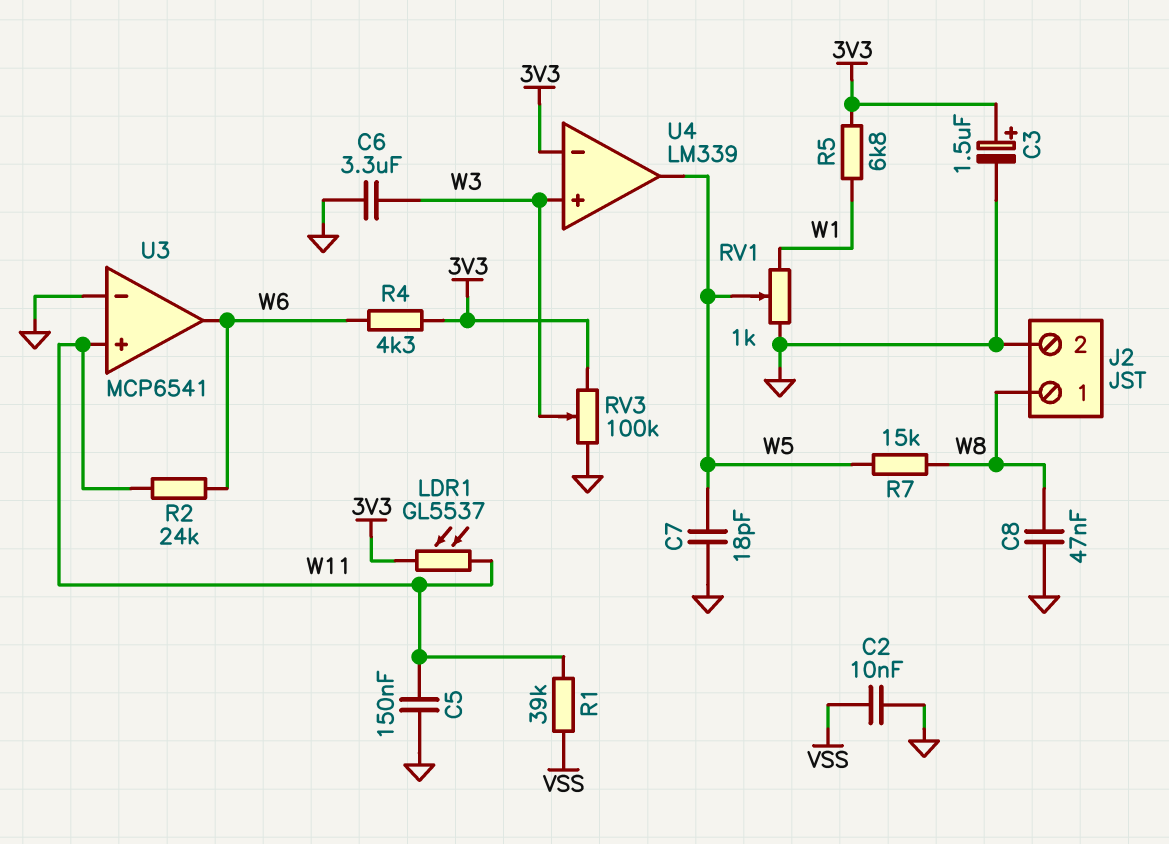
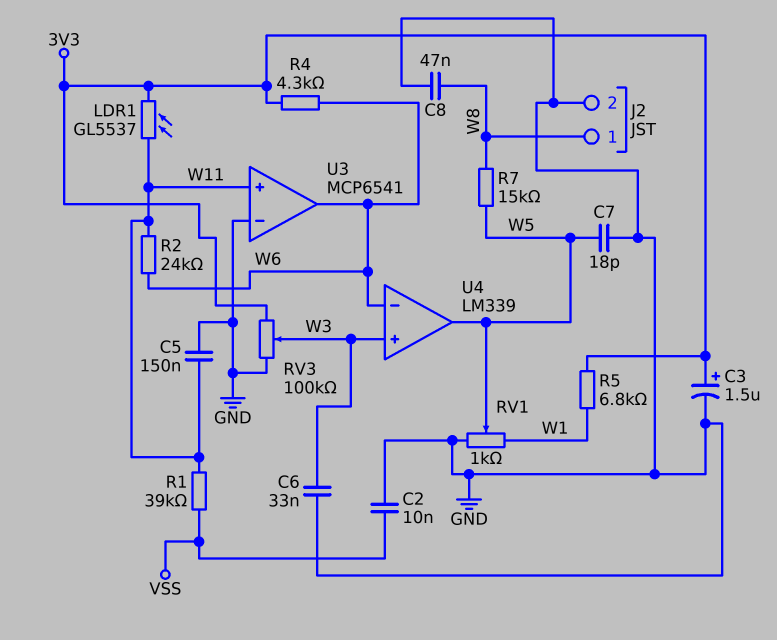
C6: 3.3uF (GND, W3) -> 33nF (GND, W3)
U4 pin in-: 3V3 -> W6

